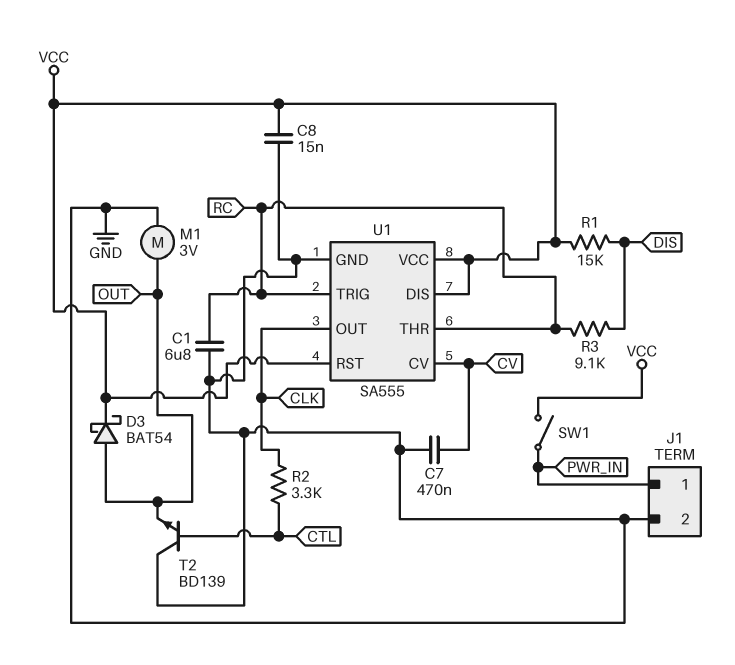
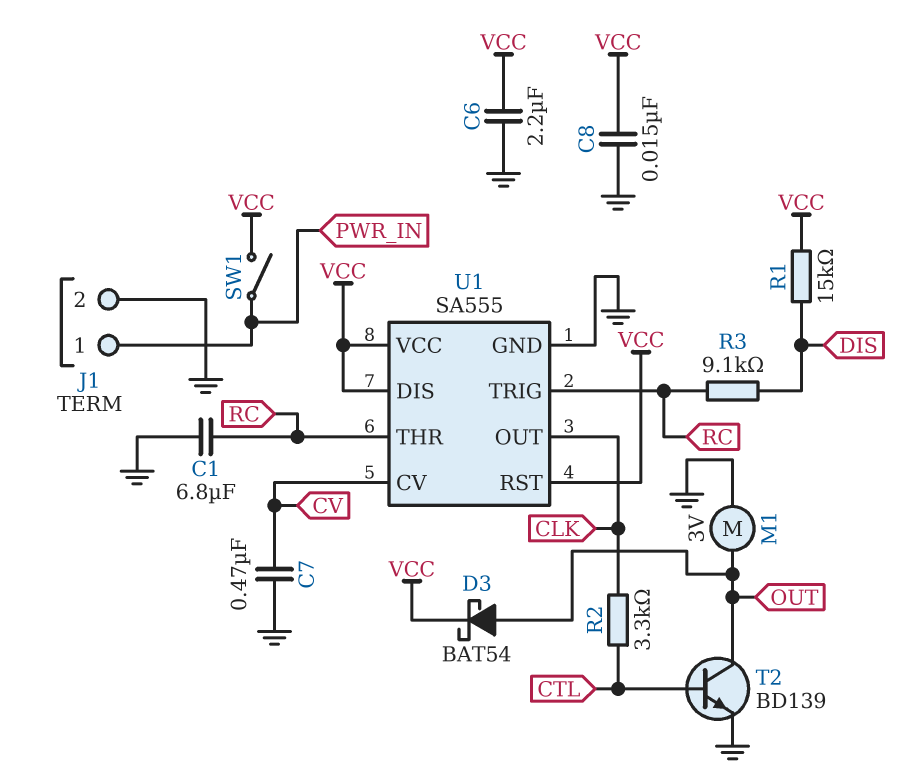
C6: none -> 2.2uF (GND, VCC)
T2: NPN BD139 (B CTL, C GND, E OUT) -> NPN BD139 (B CTL, C OUT, E GND)

